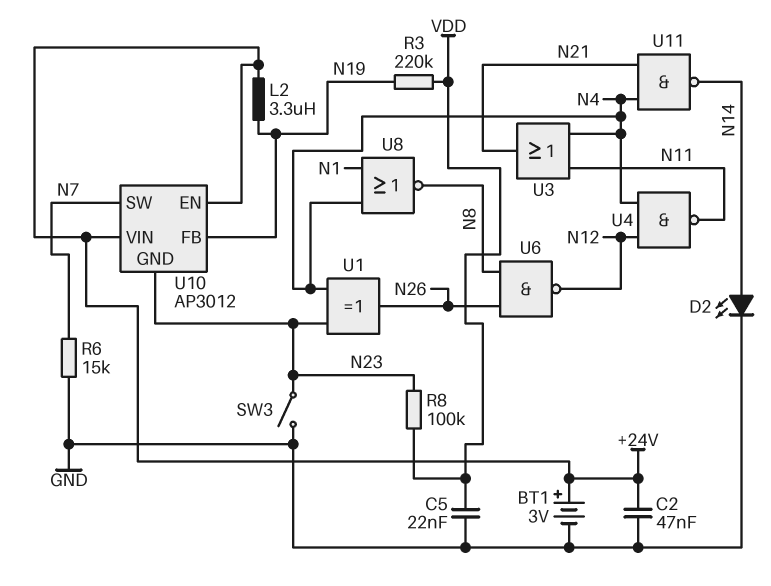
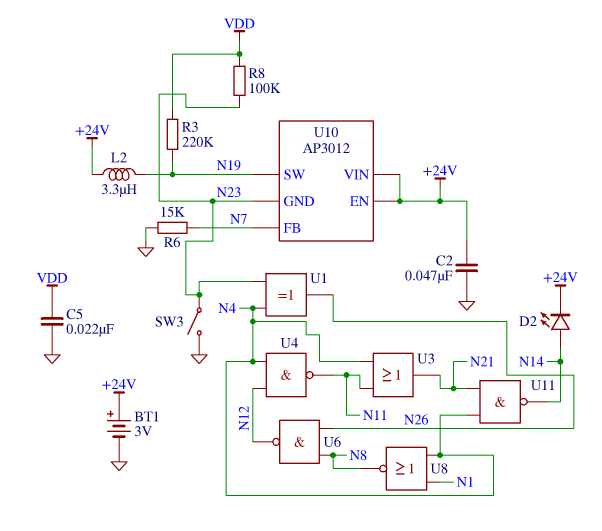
D2: LED (A N14, K GND) -> LED (A N14, K +24V)
U10 pin FB: N19 -> N7
U10 pin SW: N7 -> N19

